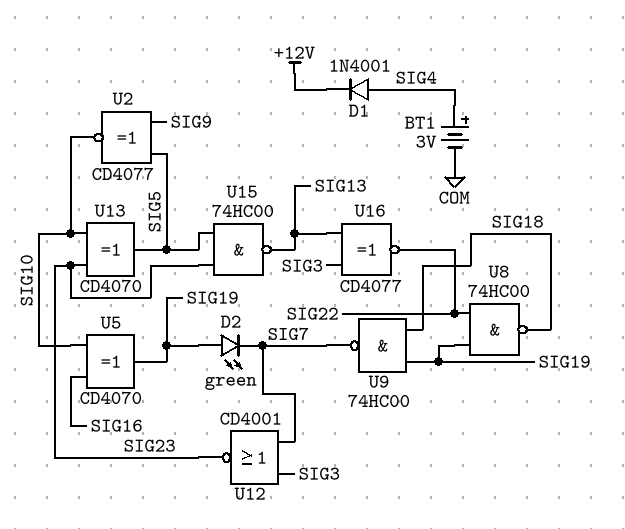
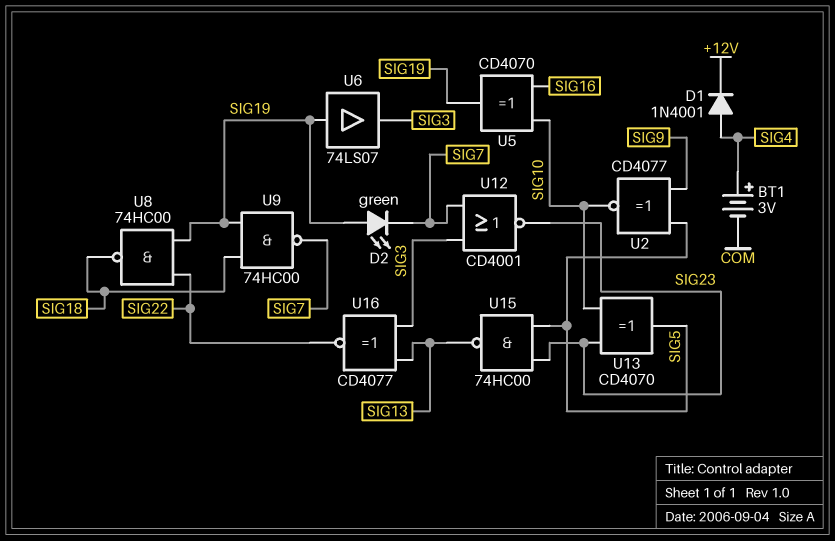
U6: none -> buffer 74LS07 (in SIG19, out SIG3)

